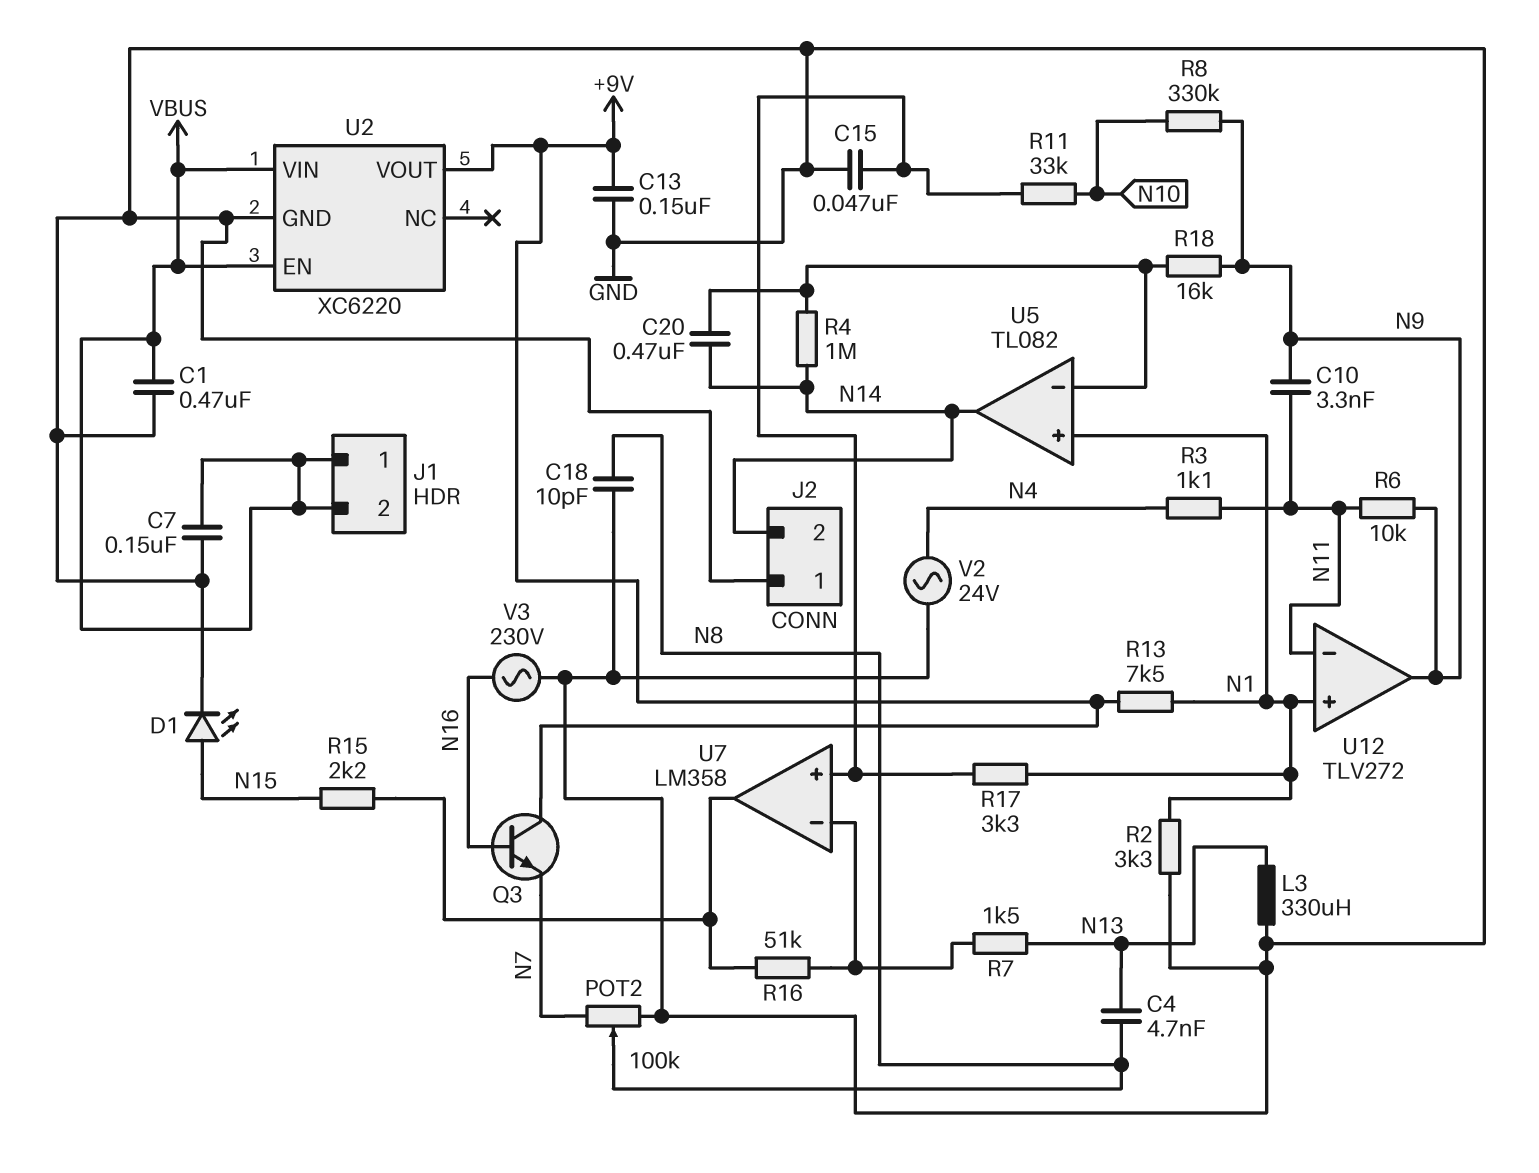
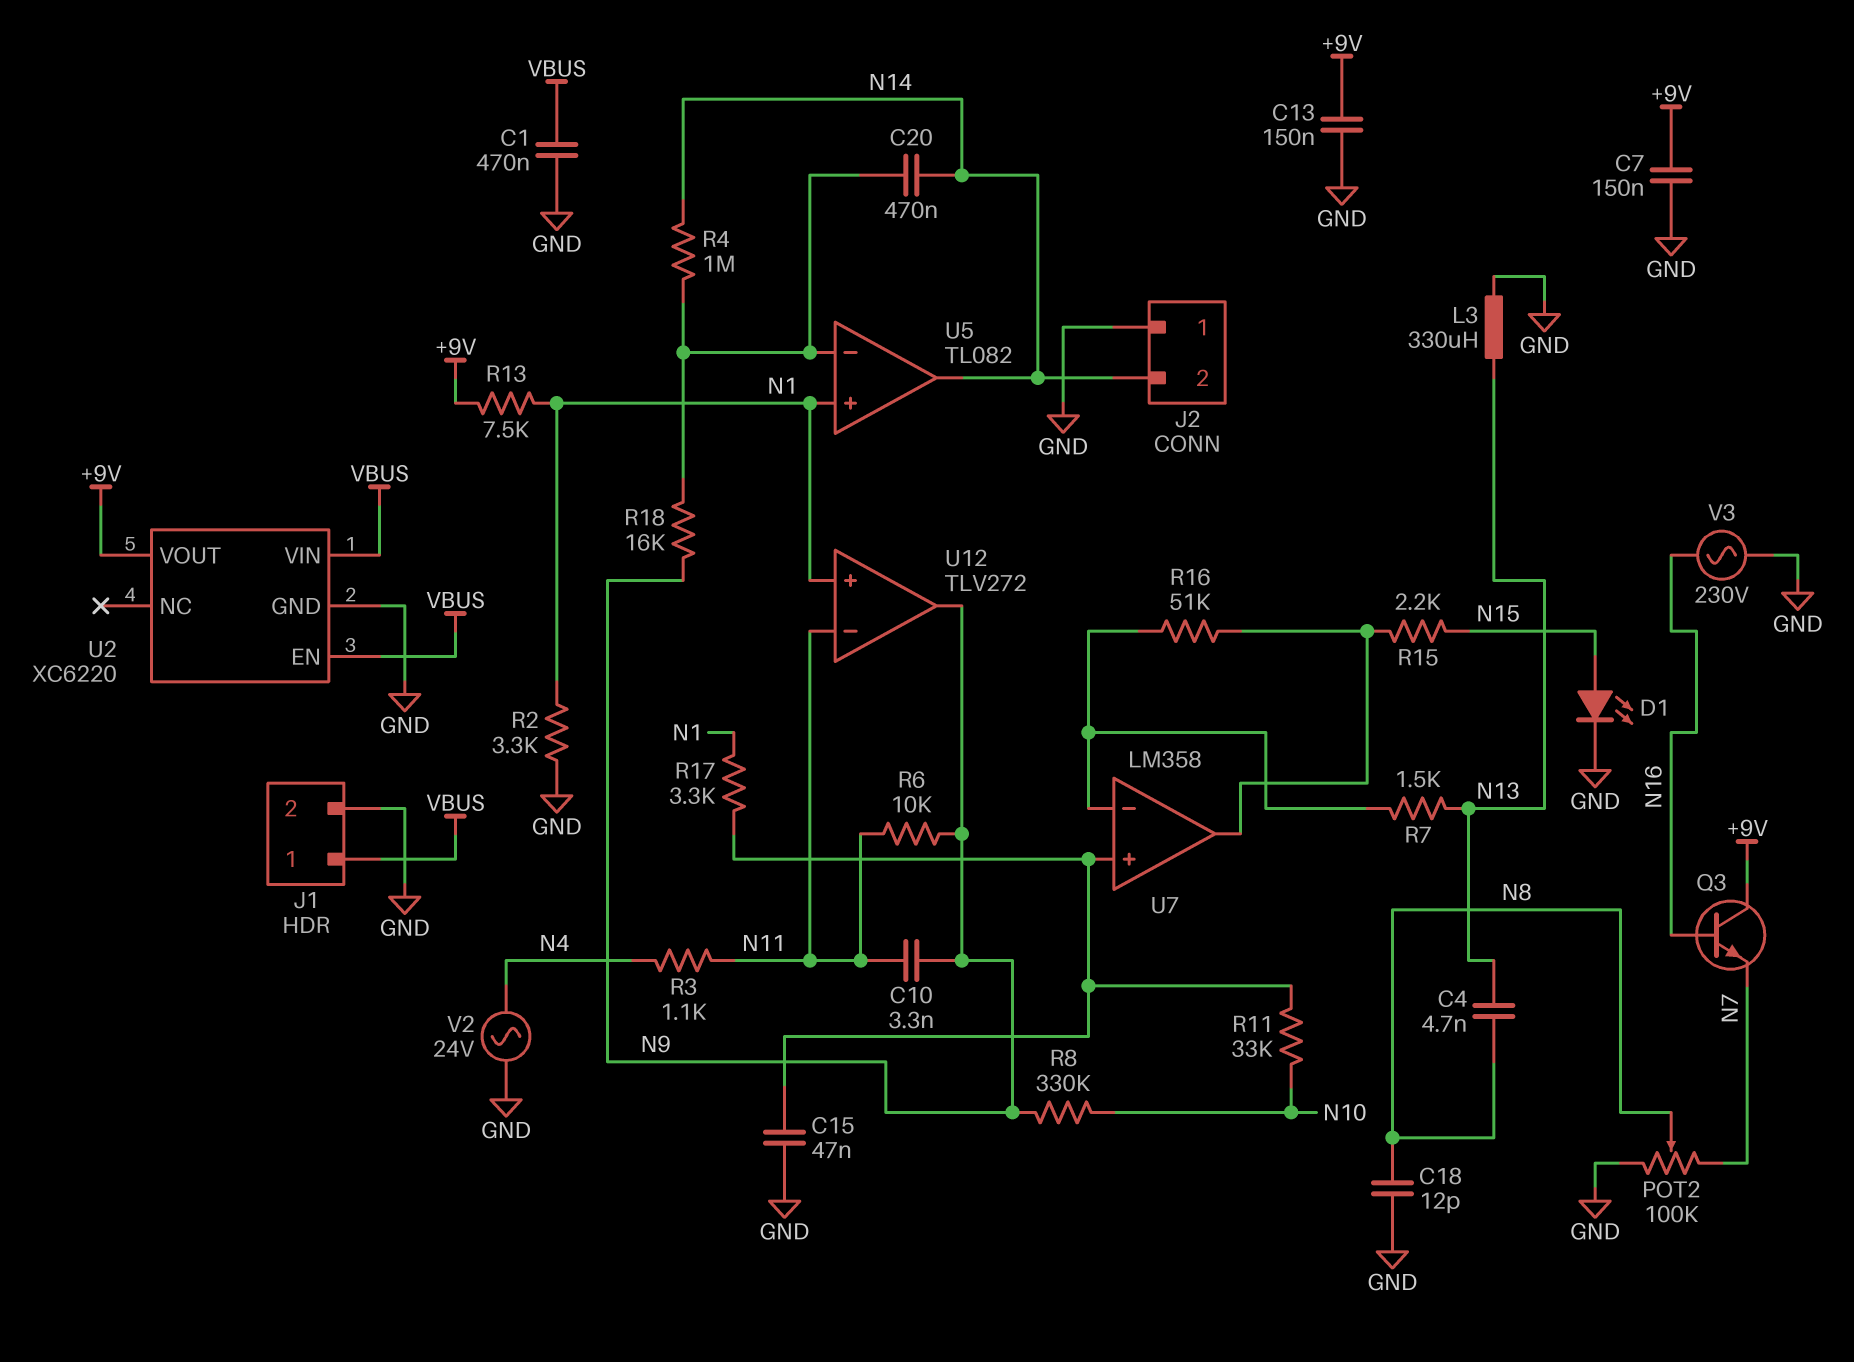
C7: 150nF (GND, VBUS) -> 150nF (+9V, GND)
C18: 10pF (GND, N8) -> 12pF (GND, N8)
J1 pin 2: VBUS -> GND

